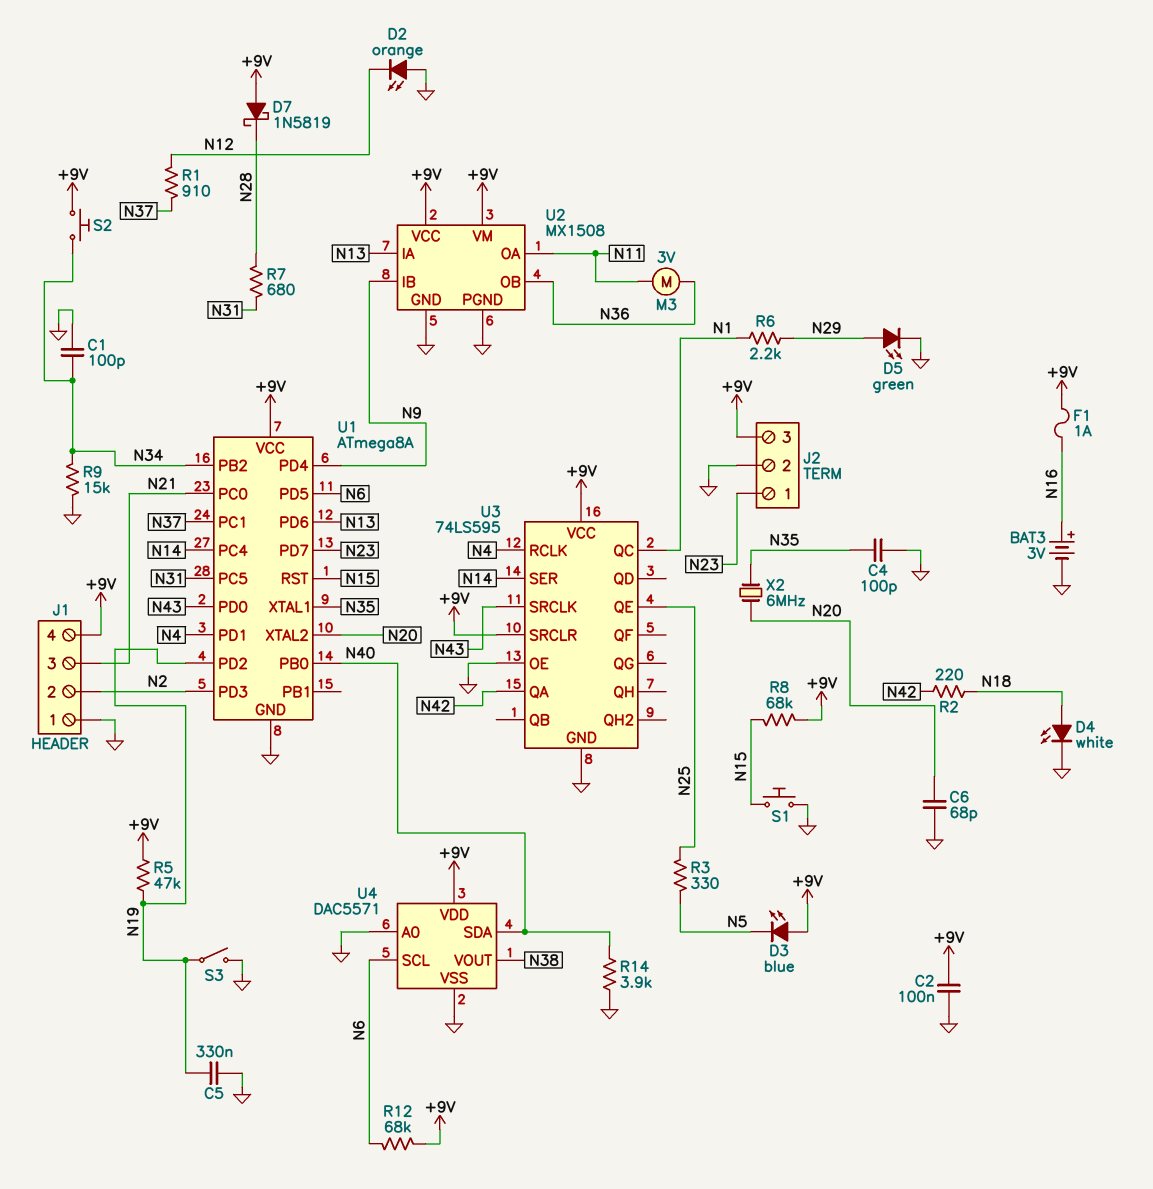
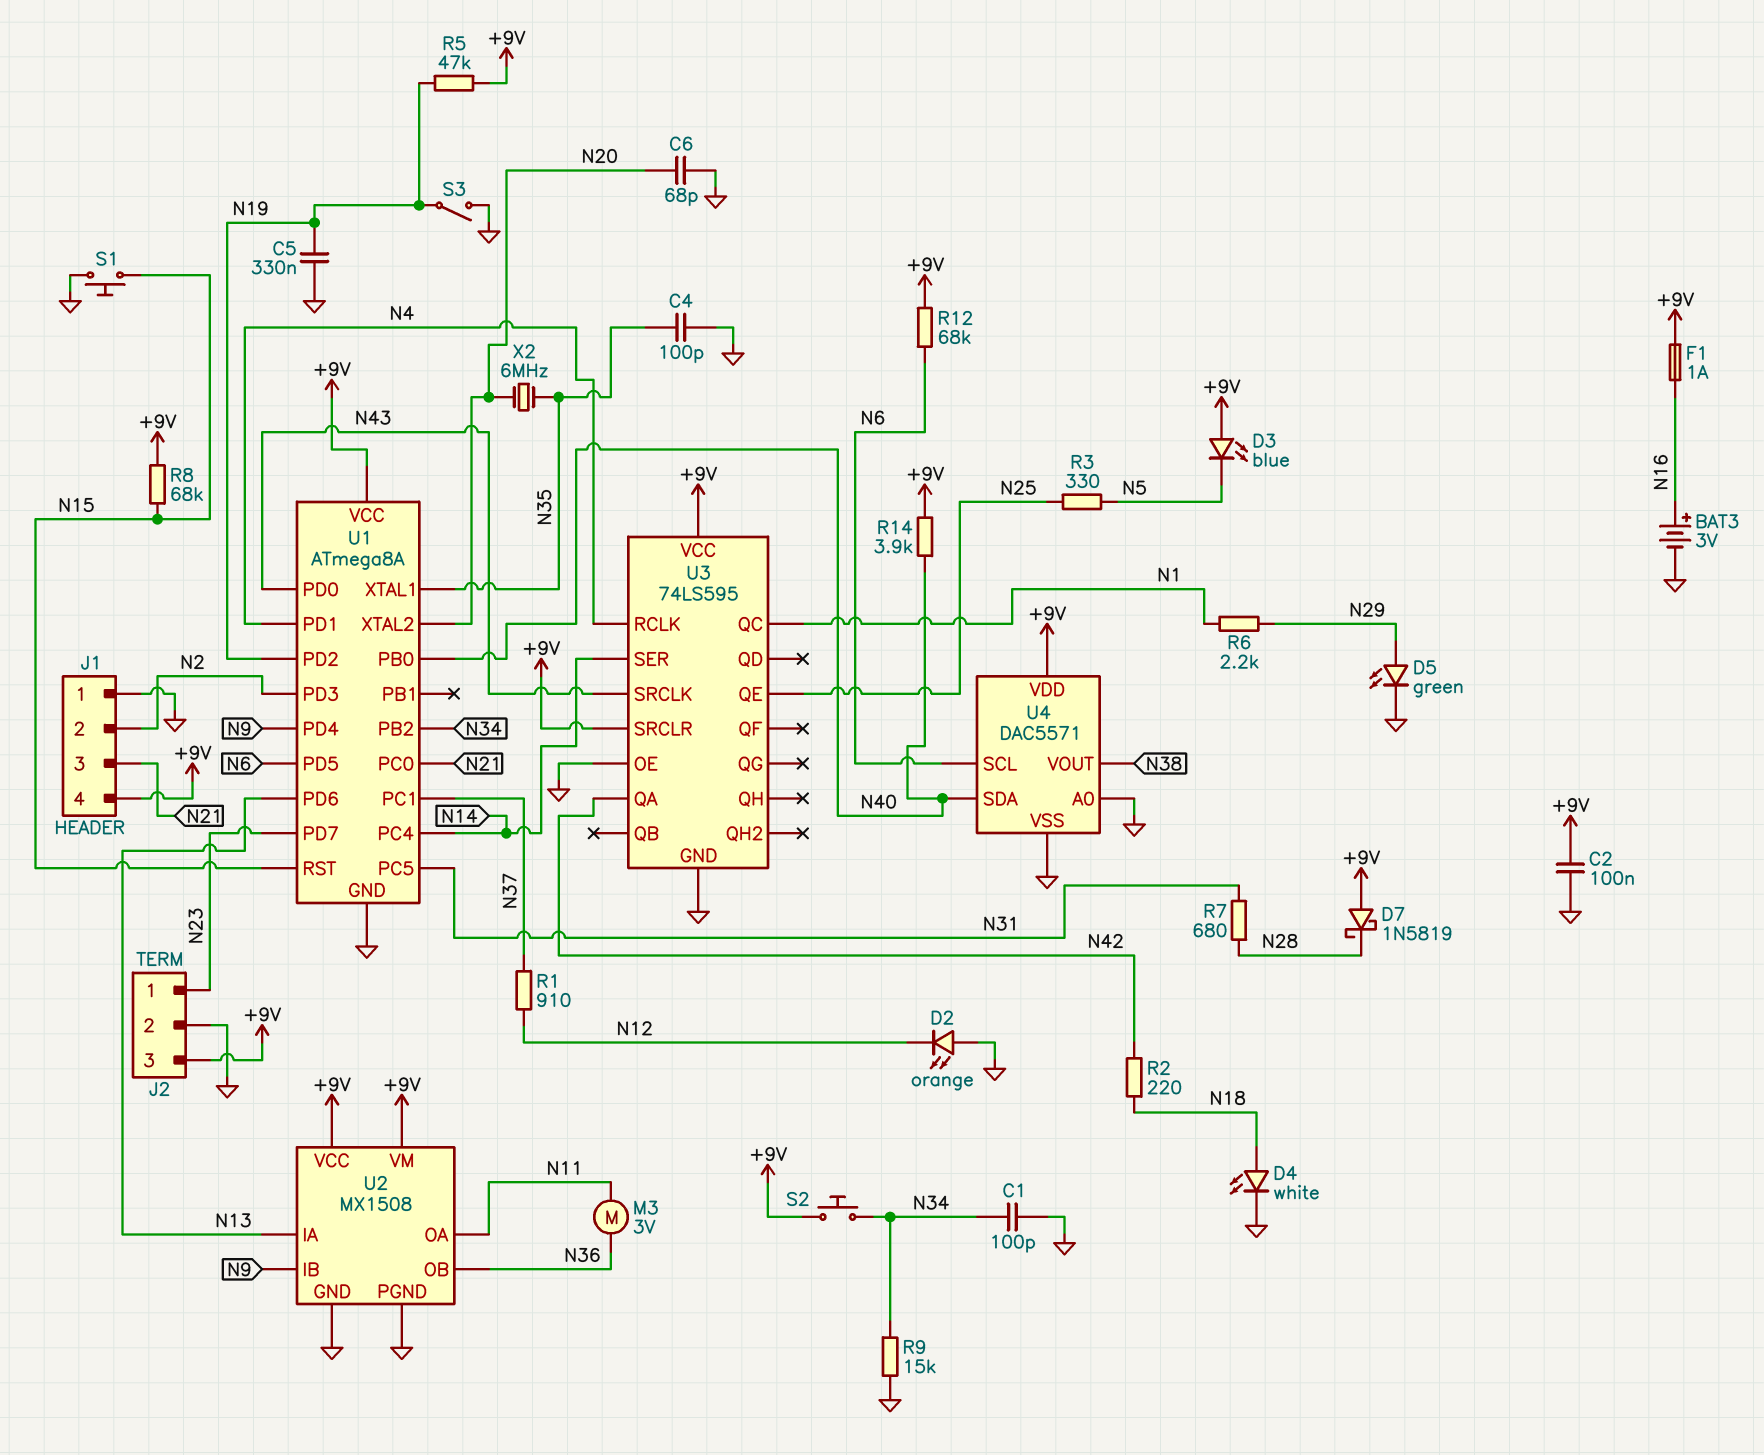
R14: 3.9k (GND, N40) -> 3.9k (+9V, N40)

